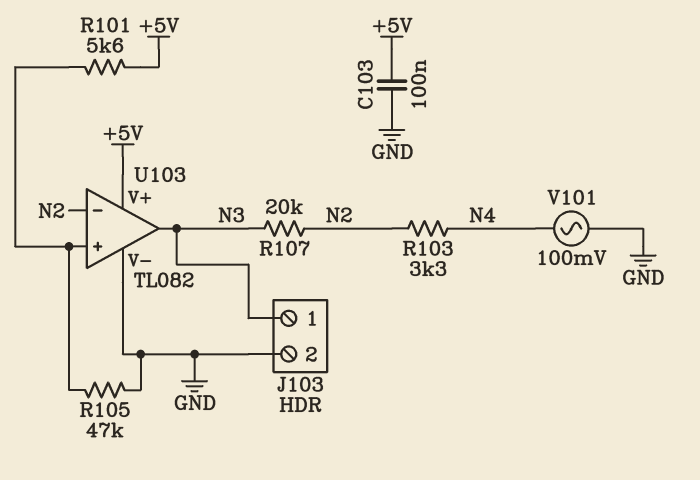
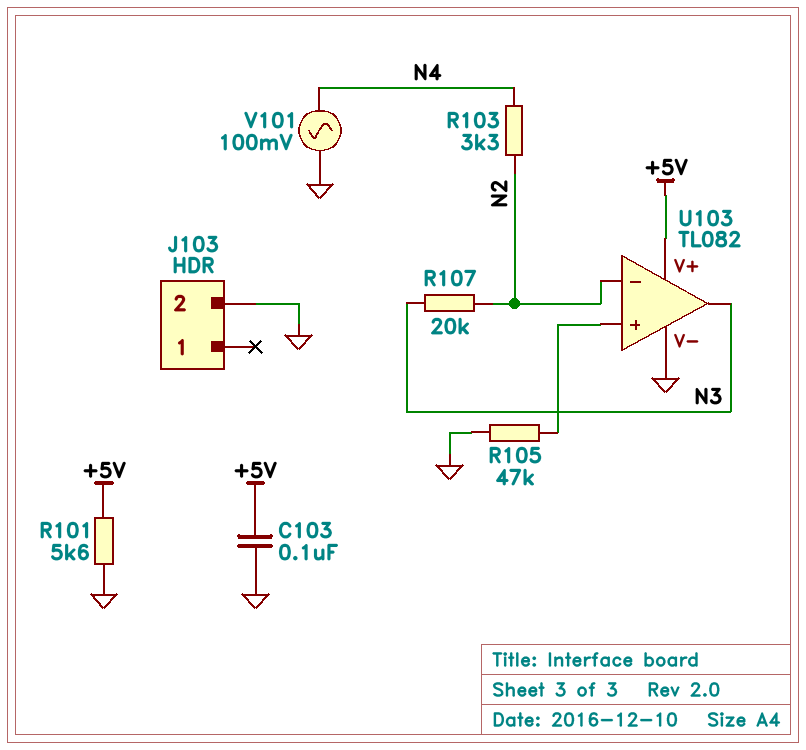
J103 pin 1: N3 -> none
R101: 5.6k (+5V, U103/in+) -> 5.6k (+5V, GND)

